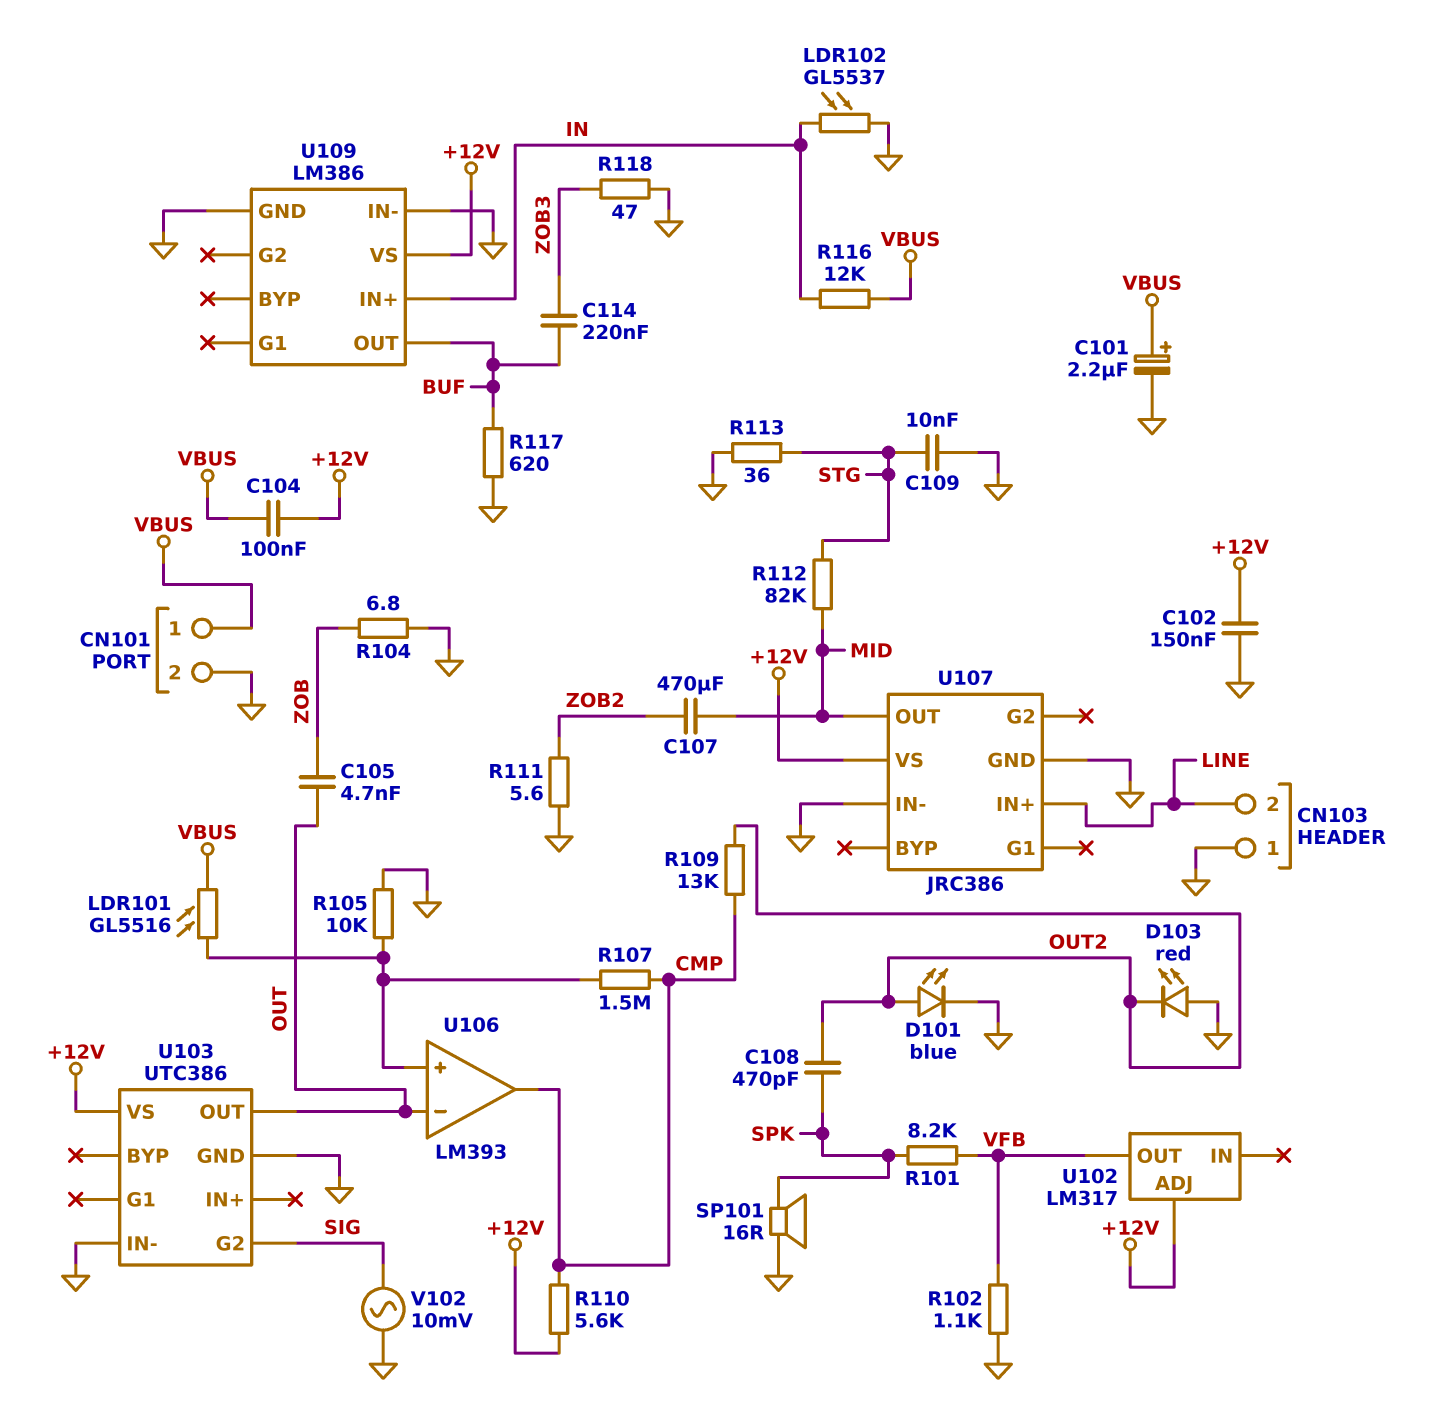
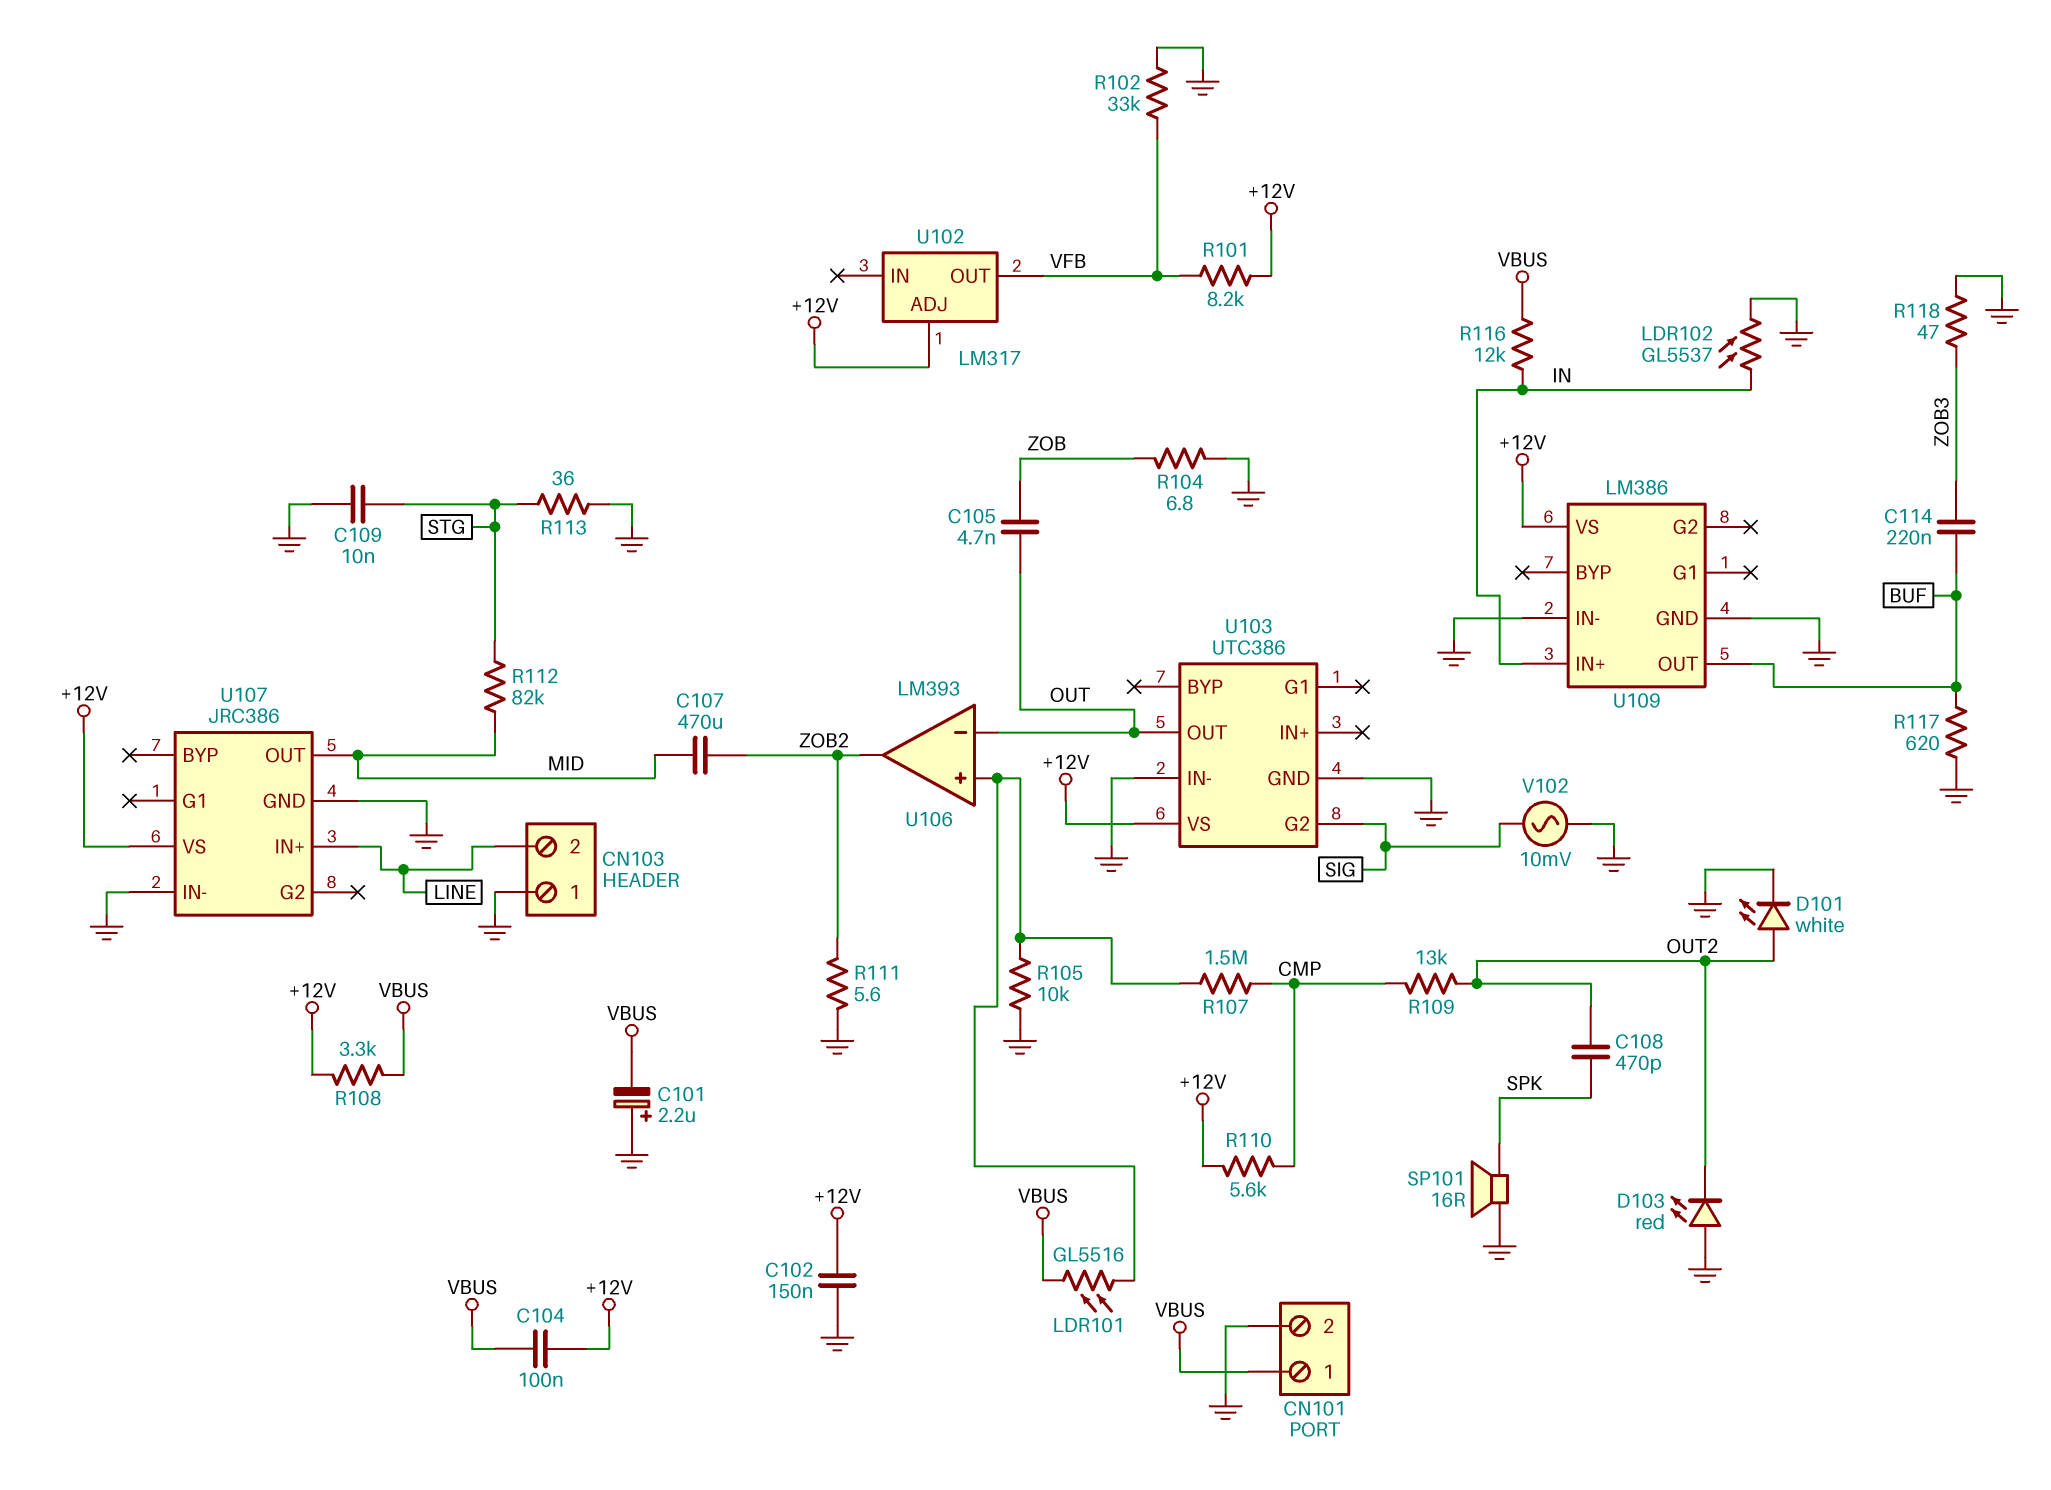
C101: 2.2uF (plus VBUS, minus GND) -> 2.2uF (plus GND, minus VBUS)
D101: LED blue (A OUT2, K GND) -> LED white (A OUT2, K GND)
R101: 8.2k (SPK, VFB) -> 8.2k (+12V, VFB)
R102: 1.1k (GND, VFB) -> 33k (GND, VFB)
R108: none -> 3.3k (+12V, VBUS)
U106 pin out: CMP -> ZOB2

